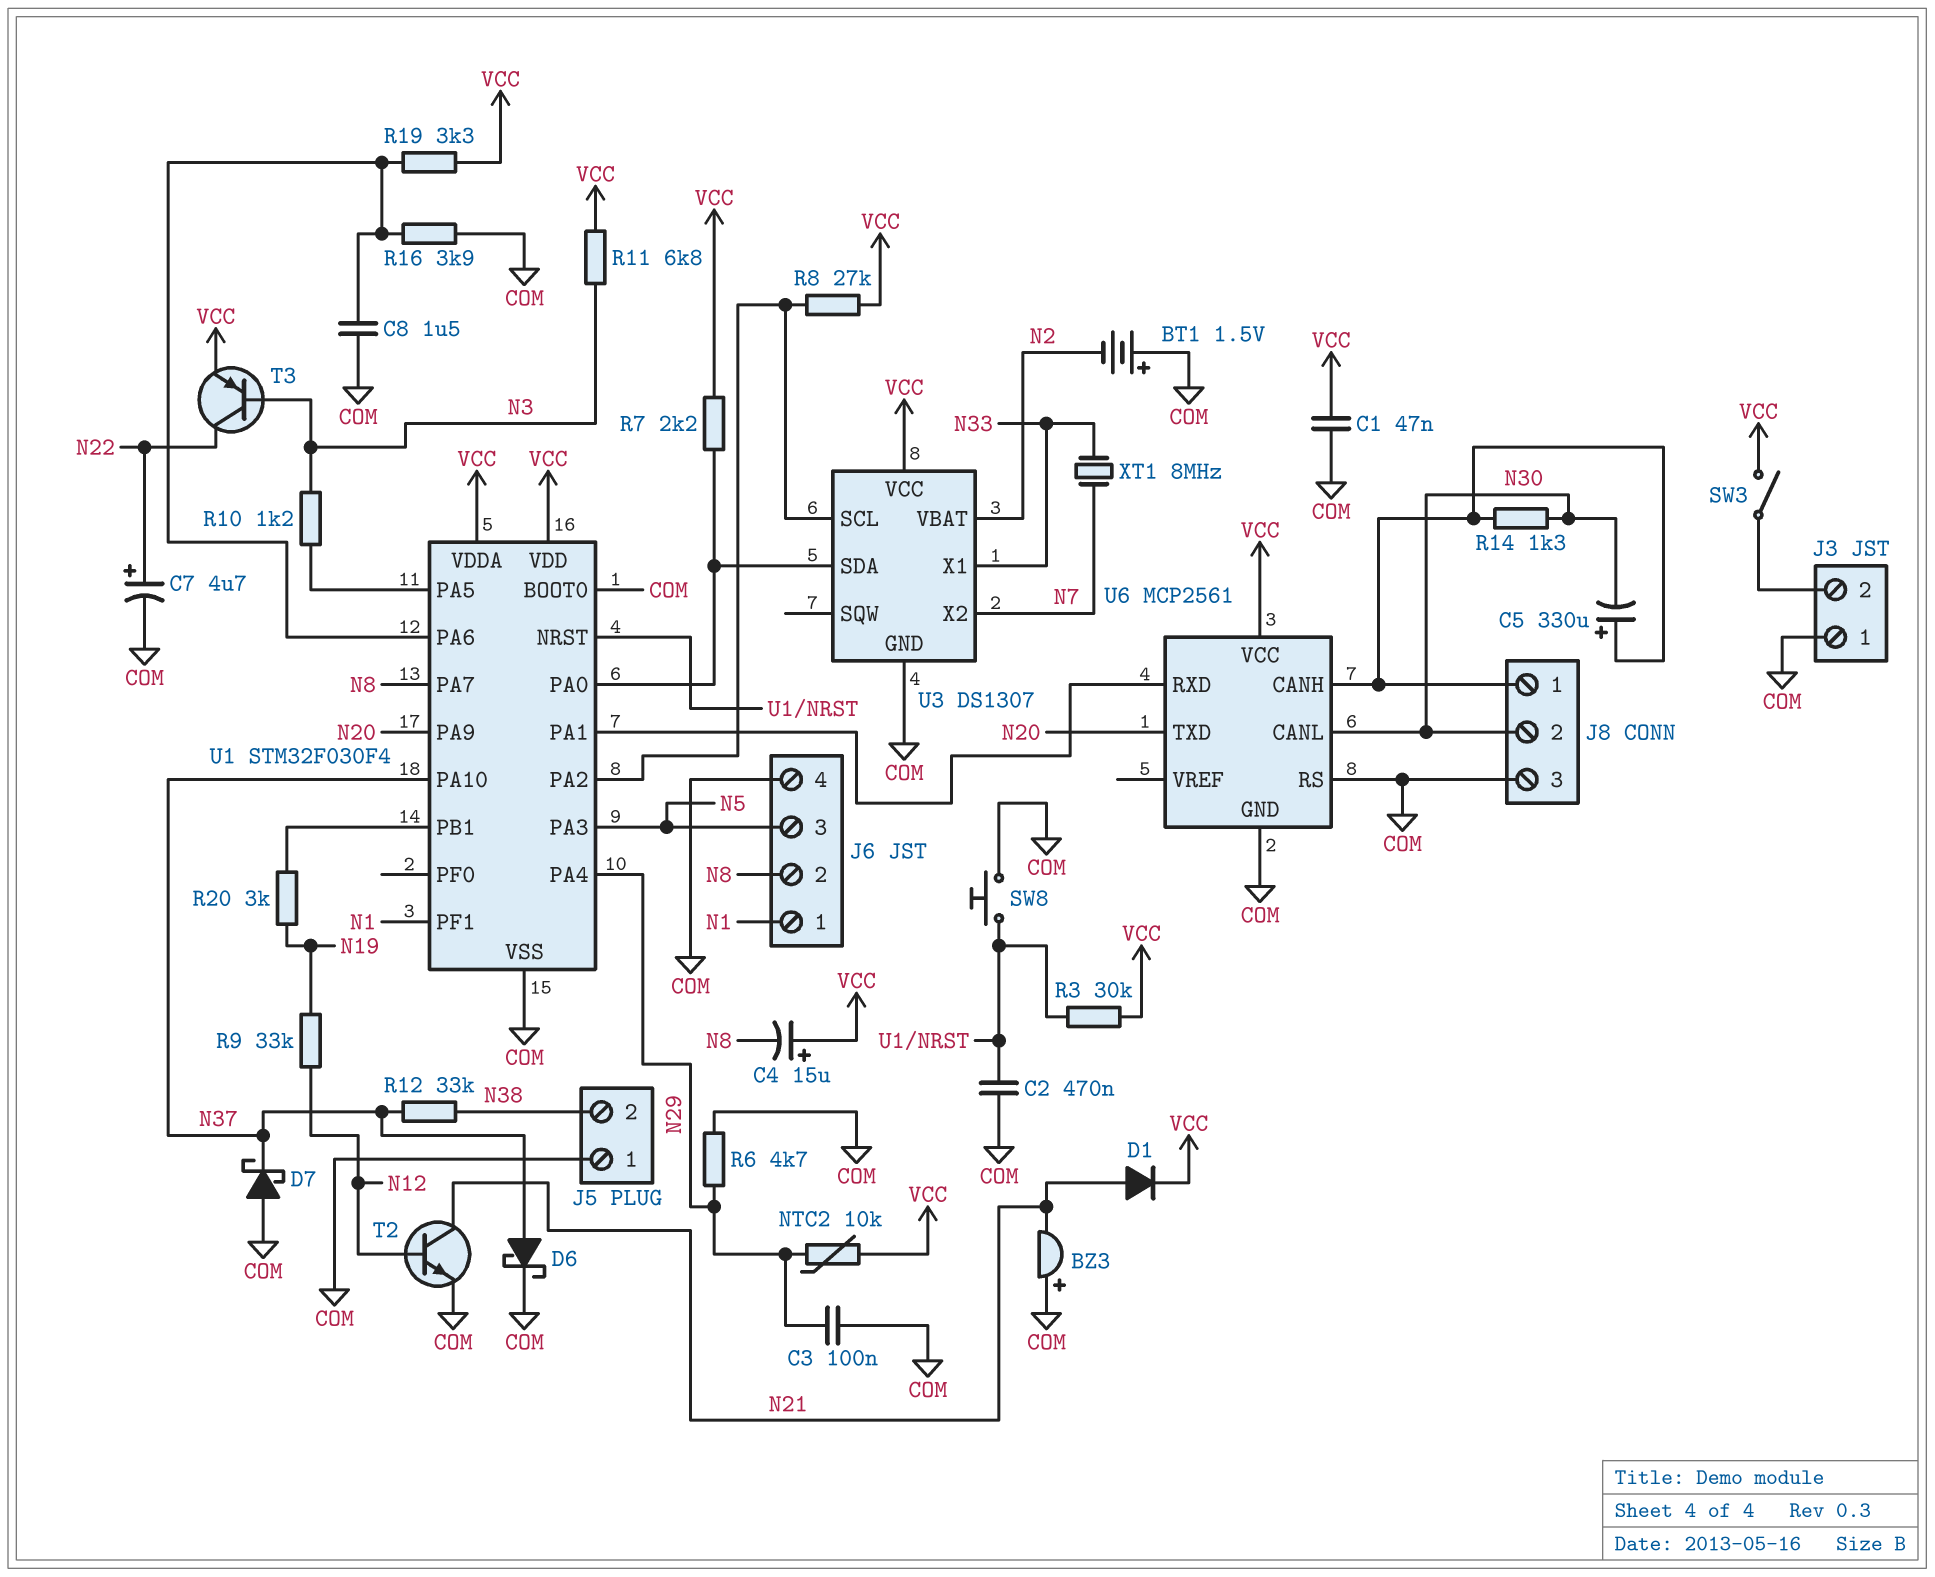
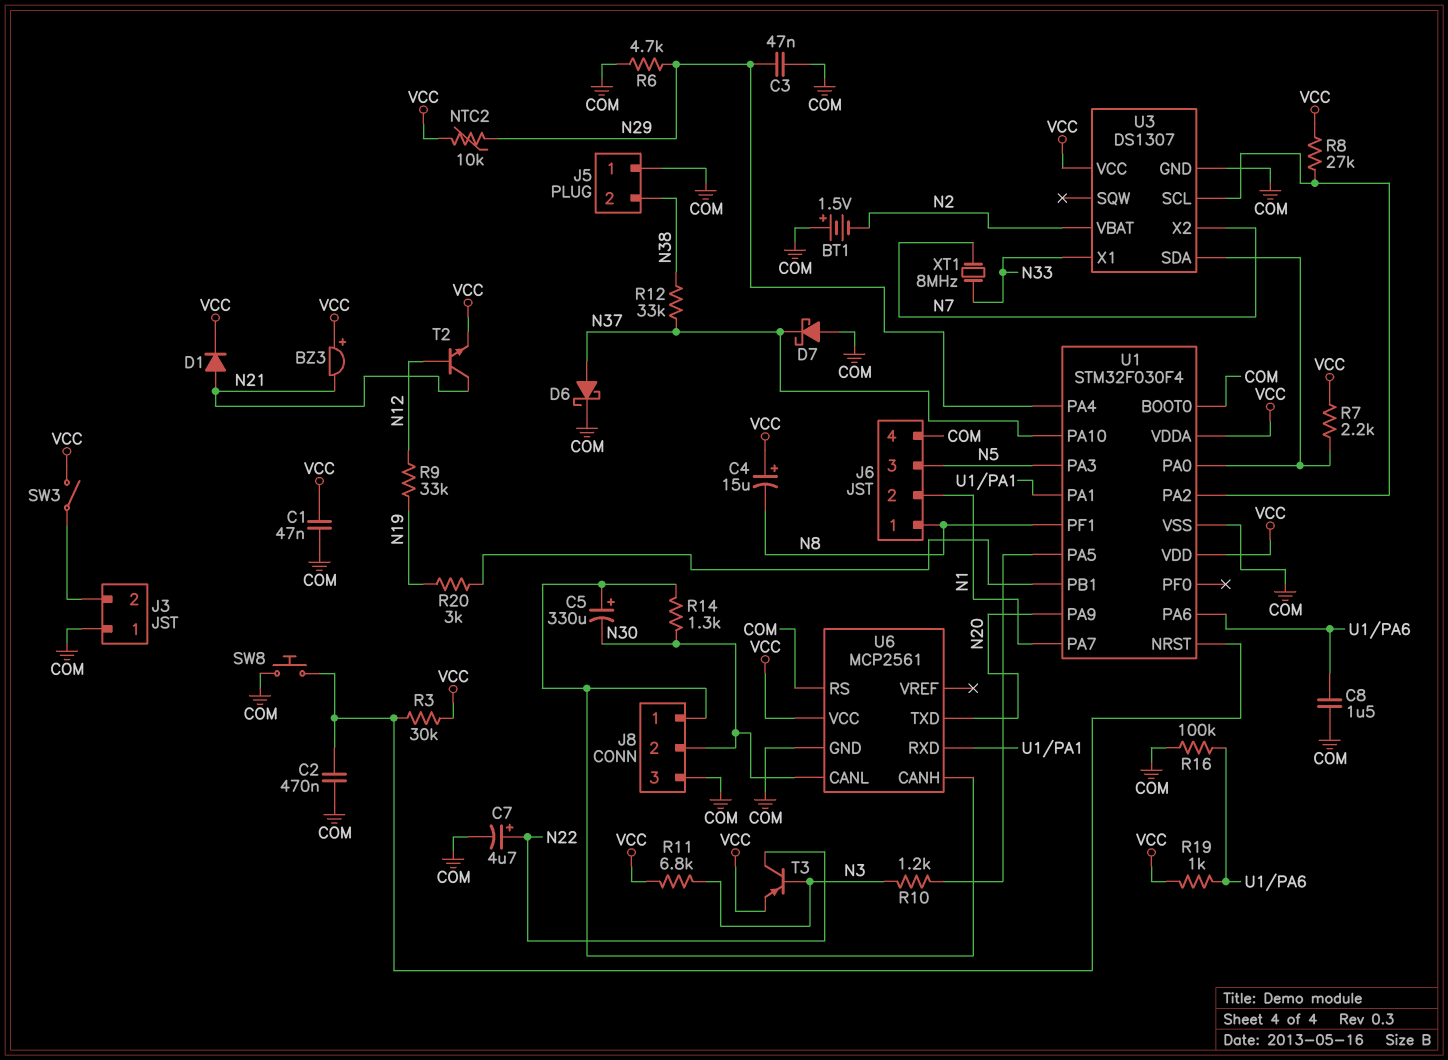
BZ3: buzzer (plus COM, minus N21) -> buzzer (plus VCC, minus N21)
C3: 100nF (COM, N29) -> 47nF (COM, N29)
J6 pin 1: N1 -> N8
J6 pin 2: N8 -> N1
R16: 3.9k (COM, U1/PA6) -> 100k (COM, U1/PA6)
R19: 3.3k (U1/PA6, VCC) -> 1k (U1/PA6, VCC)
T2: NPN (B N12, C N21, E COM) -> NPN (B N12, C N21, E VCC)
U1 pin PA7: N8 -> N1
U1 pin PF1: N1 -> N8

